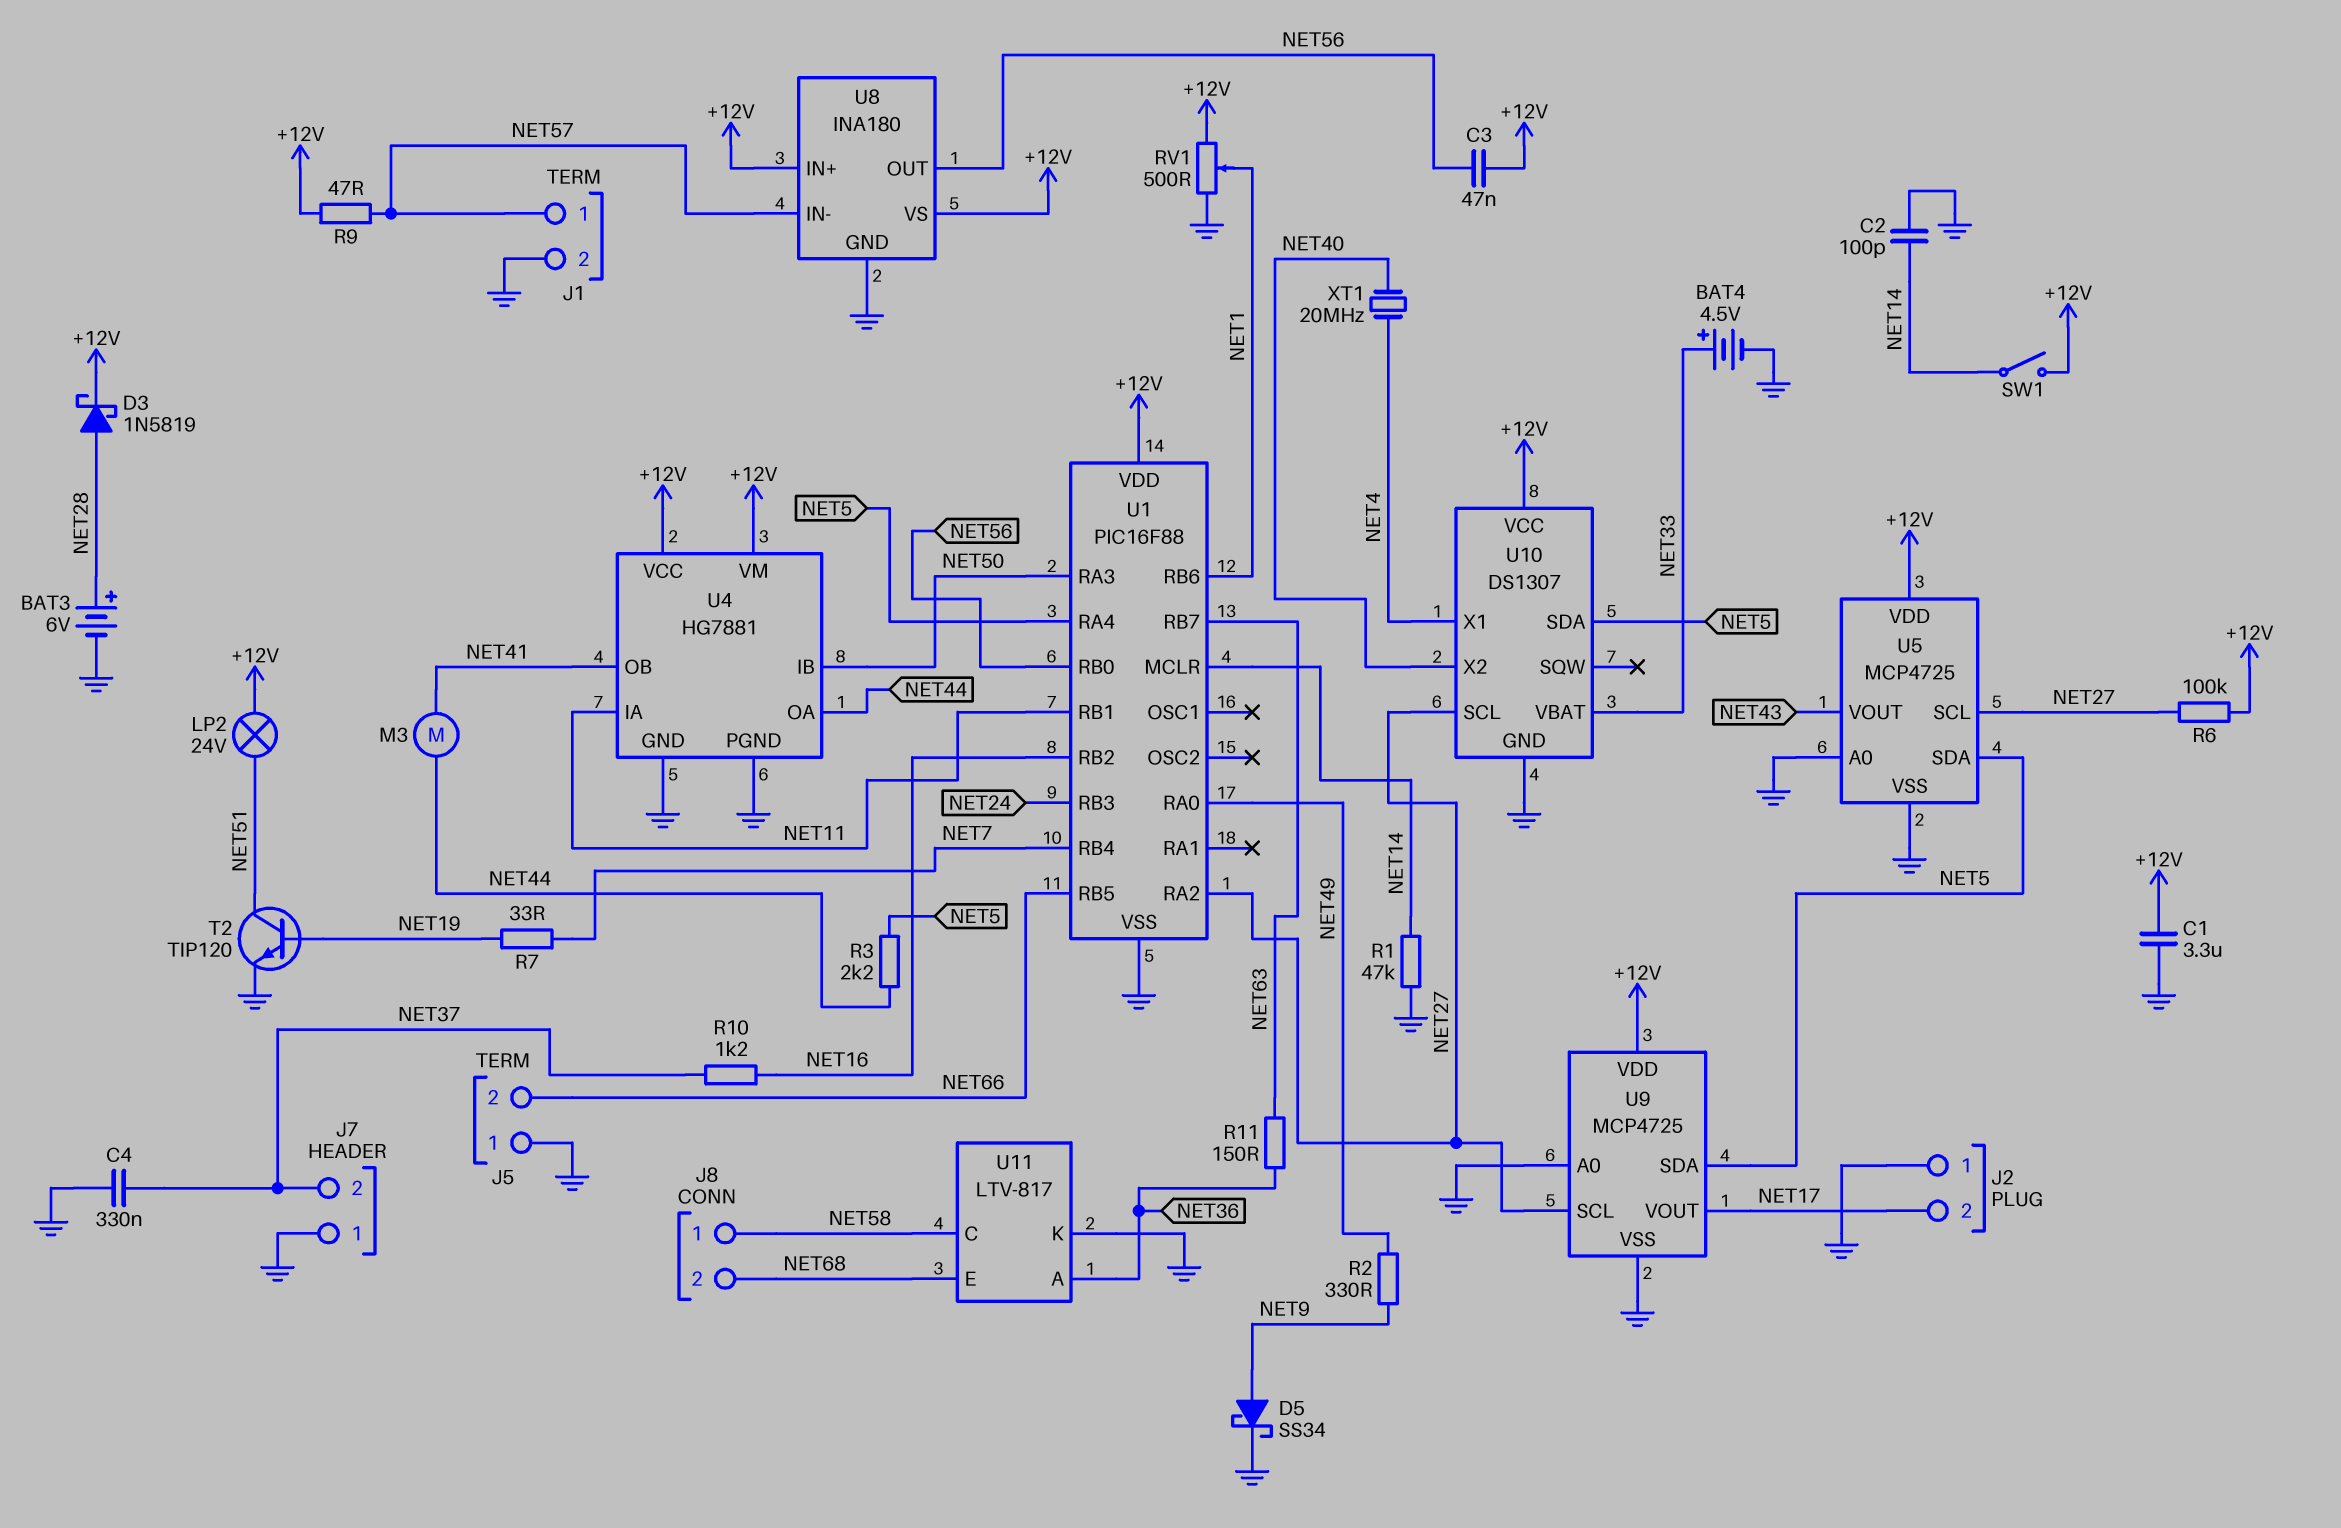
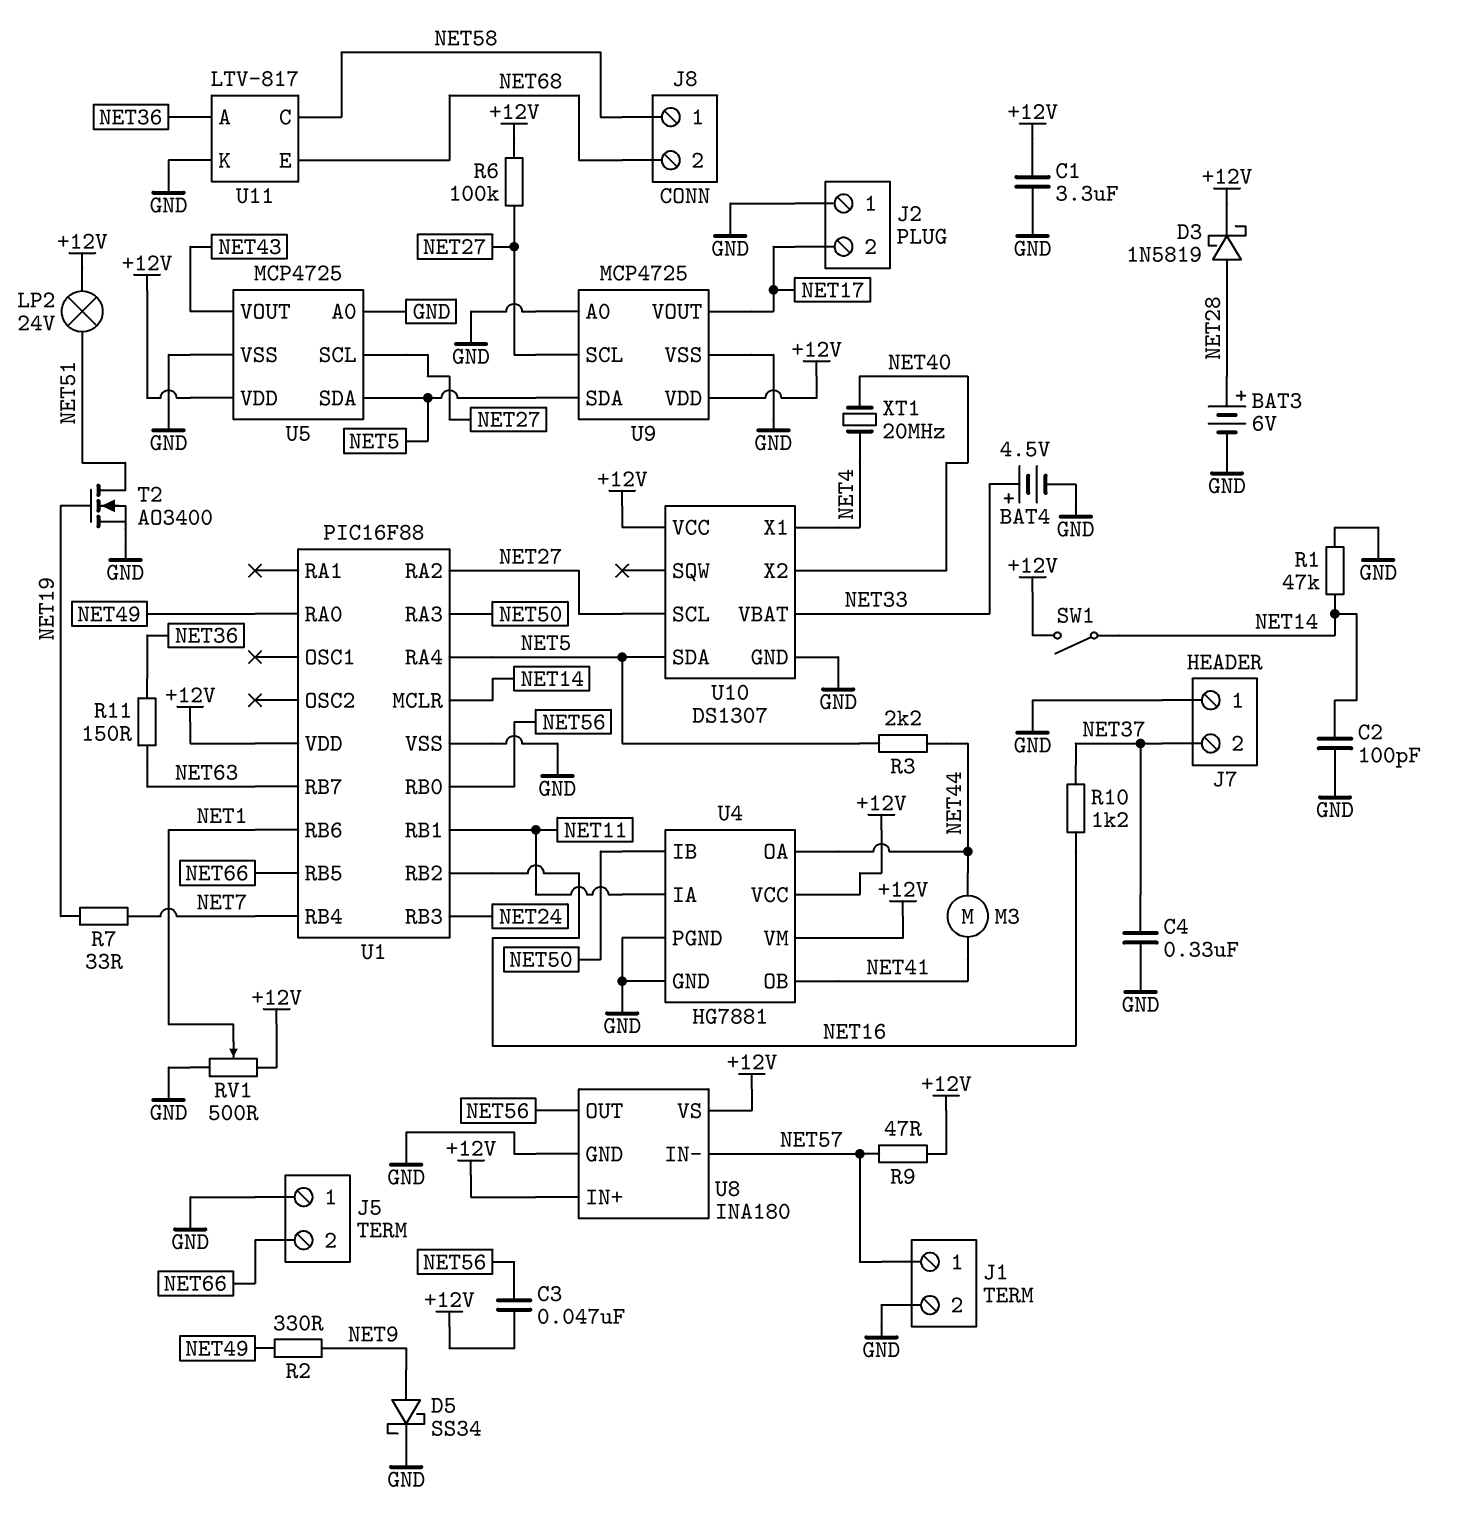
T2: NPN TIP120 (B NET19, C NET51, E GND) -> NMOS AO3400 (G NET19, D NET51, S GND)

